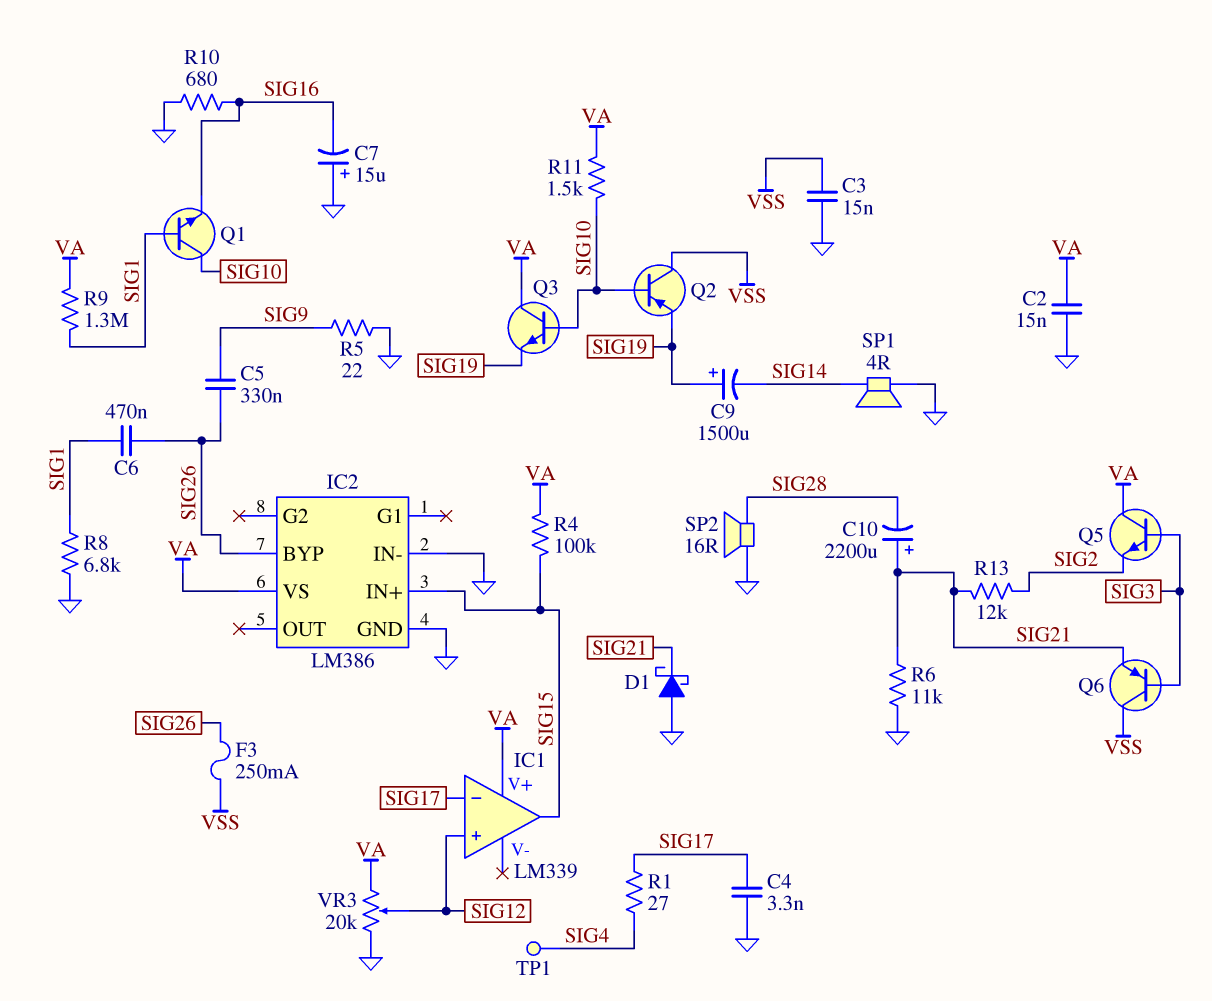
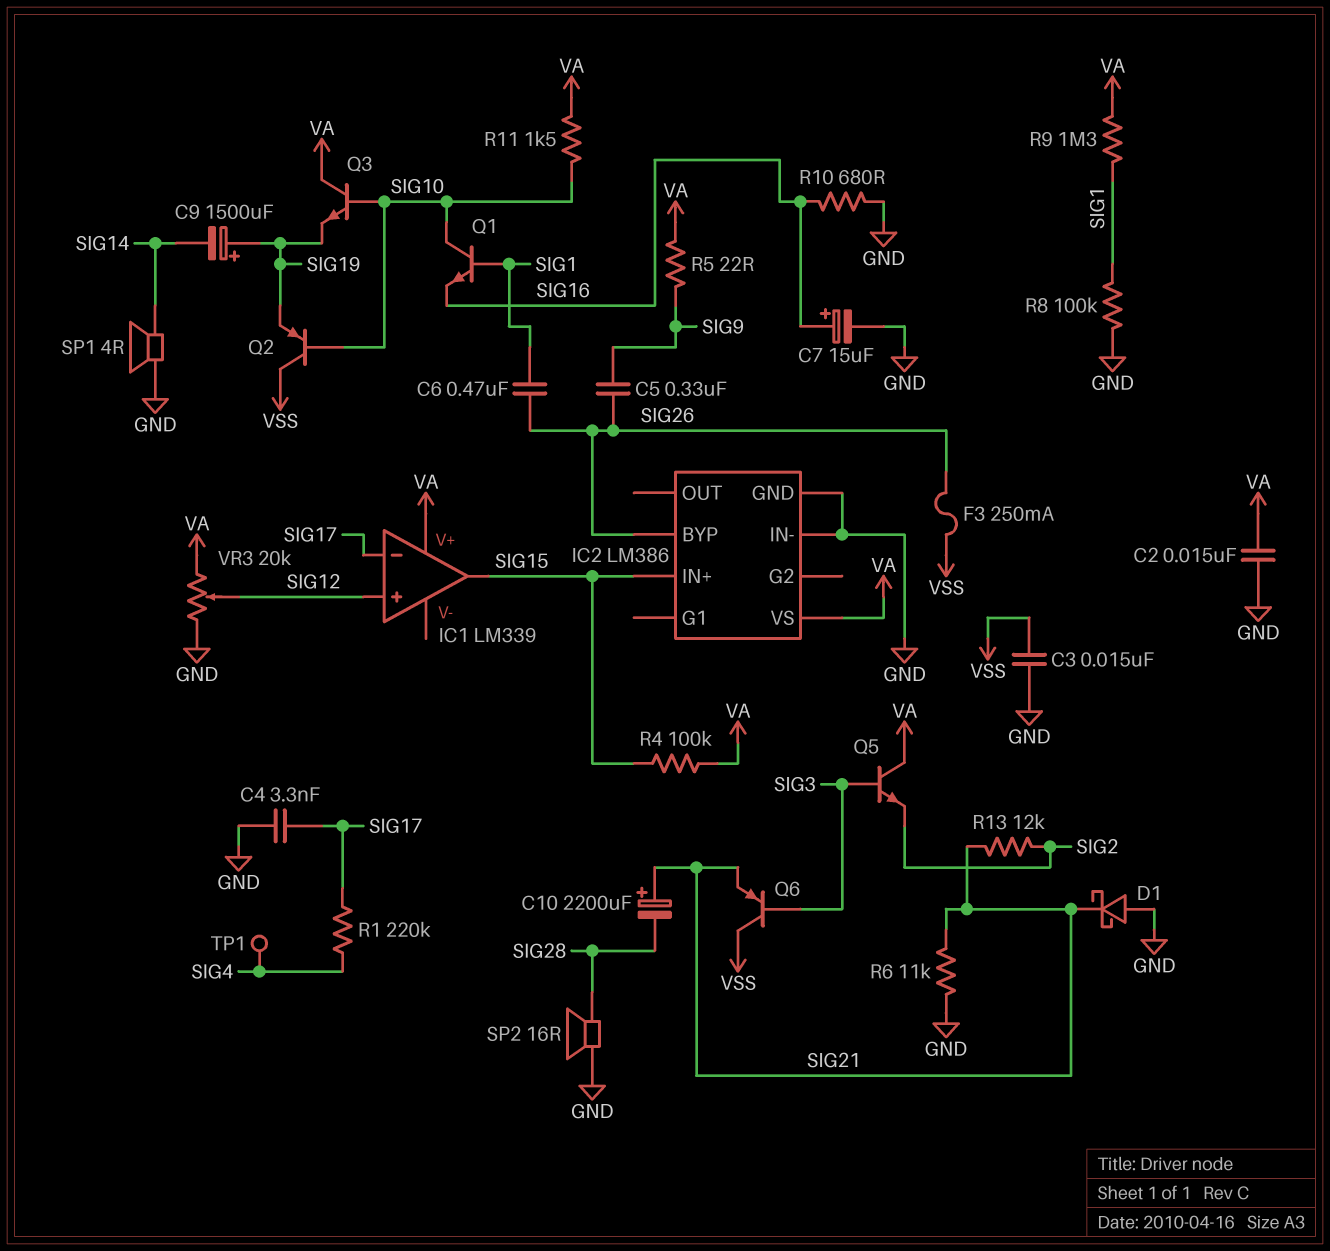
C7: 15uF (plus GND, minus SIG16) -> 15uF (plus SIG16, minus GND)
R1: 27 (SIG4, SIG17) -> 220k (SIG4, SIG17)
R5: 22 (GND, SIG9) -> 22 (SIG9, VA)
R8: 6.8k (GND, SIG1) -> 100k (GND, SIG1)

